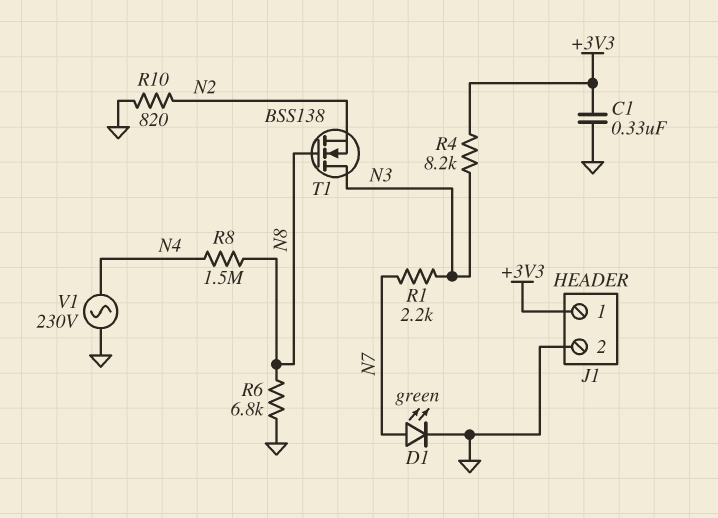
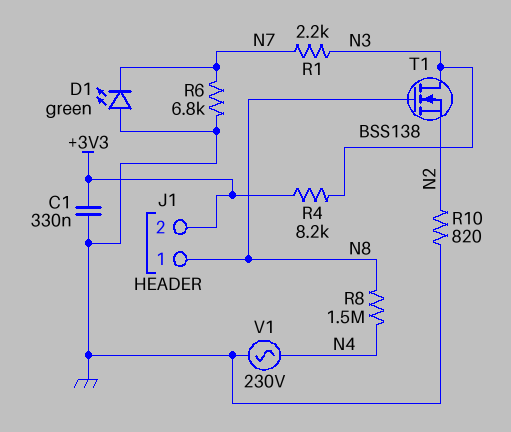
D1: LED green (A N7, K GND) -> LED green (A GND, K N7)
J1 pin 1: +3V3 -> N8
J1 pin 2: GND -> +3V3
R6: 6.8k (GND, N8) -> 6.8k (GND, N7)

